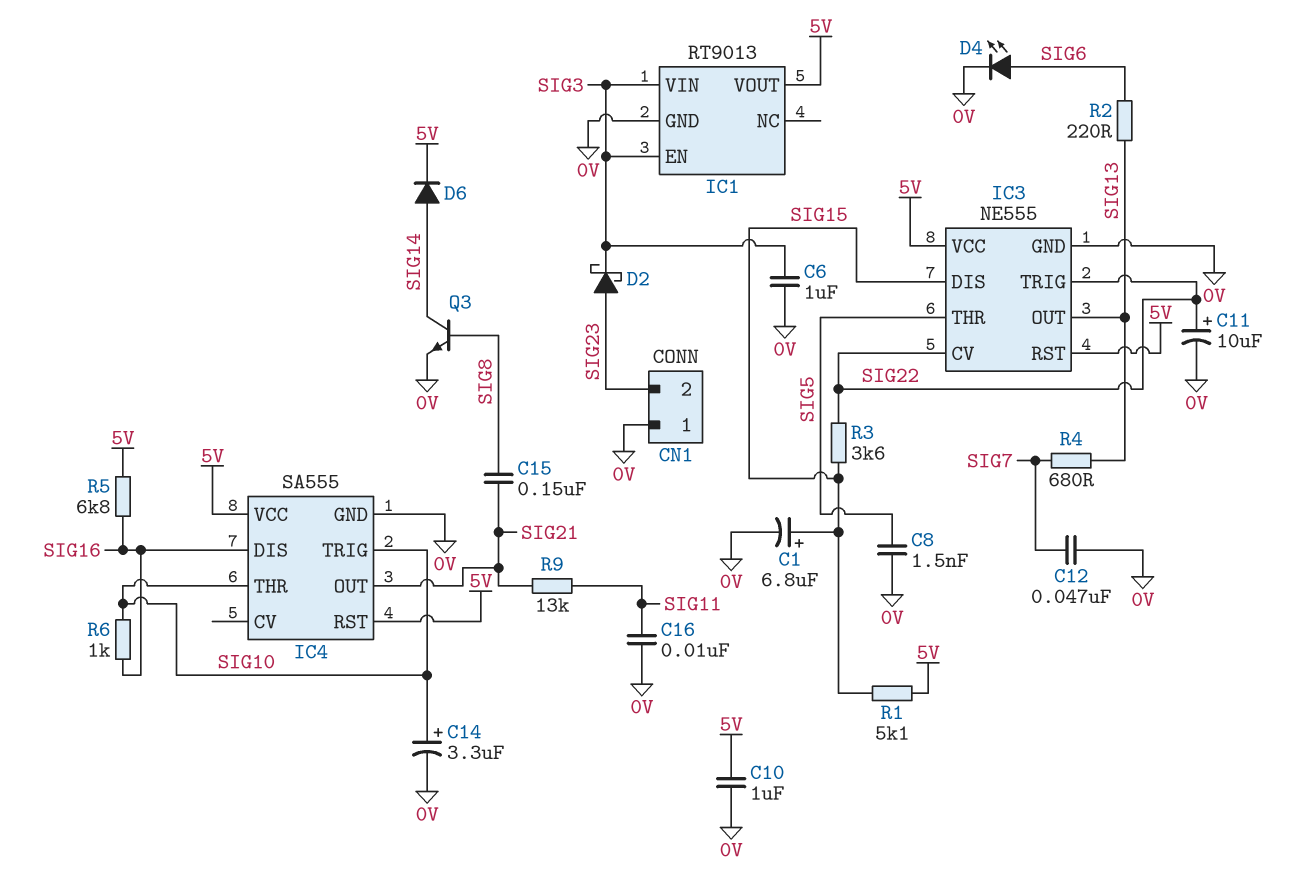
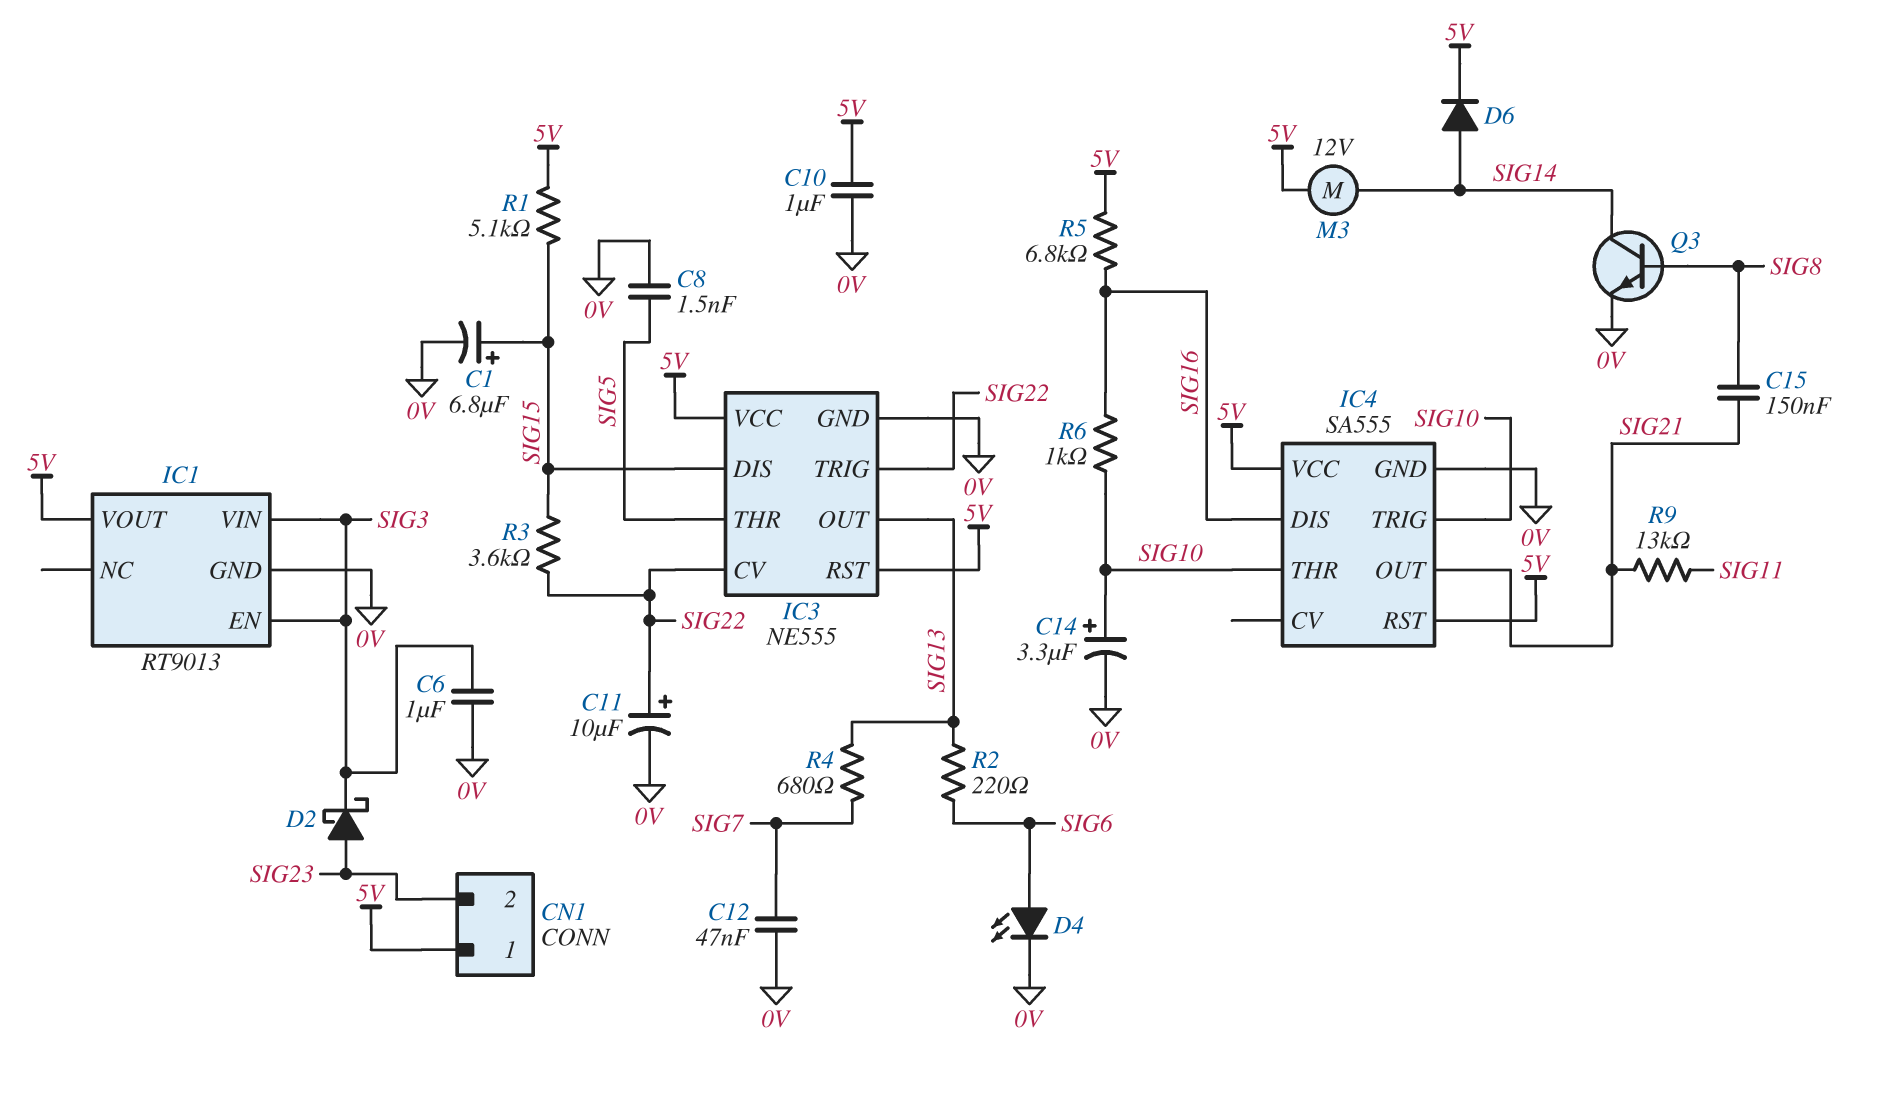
C16: 10nF (0V, SIG11) -> none
CN1 pin 1: 0V -> 5V
M3: none -> motor 12V (5V, SIG14)

